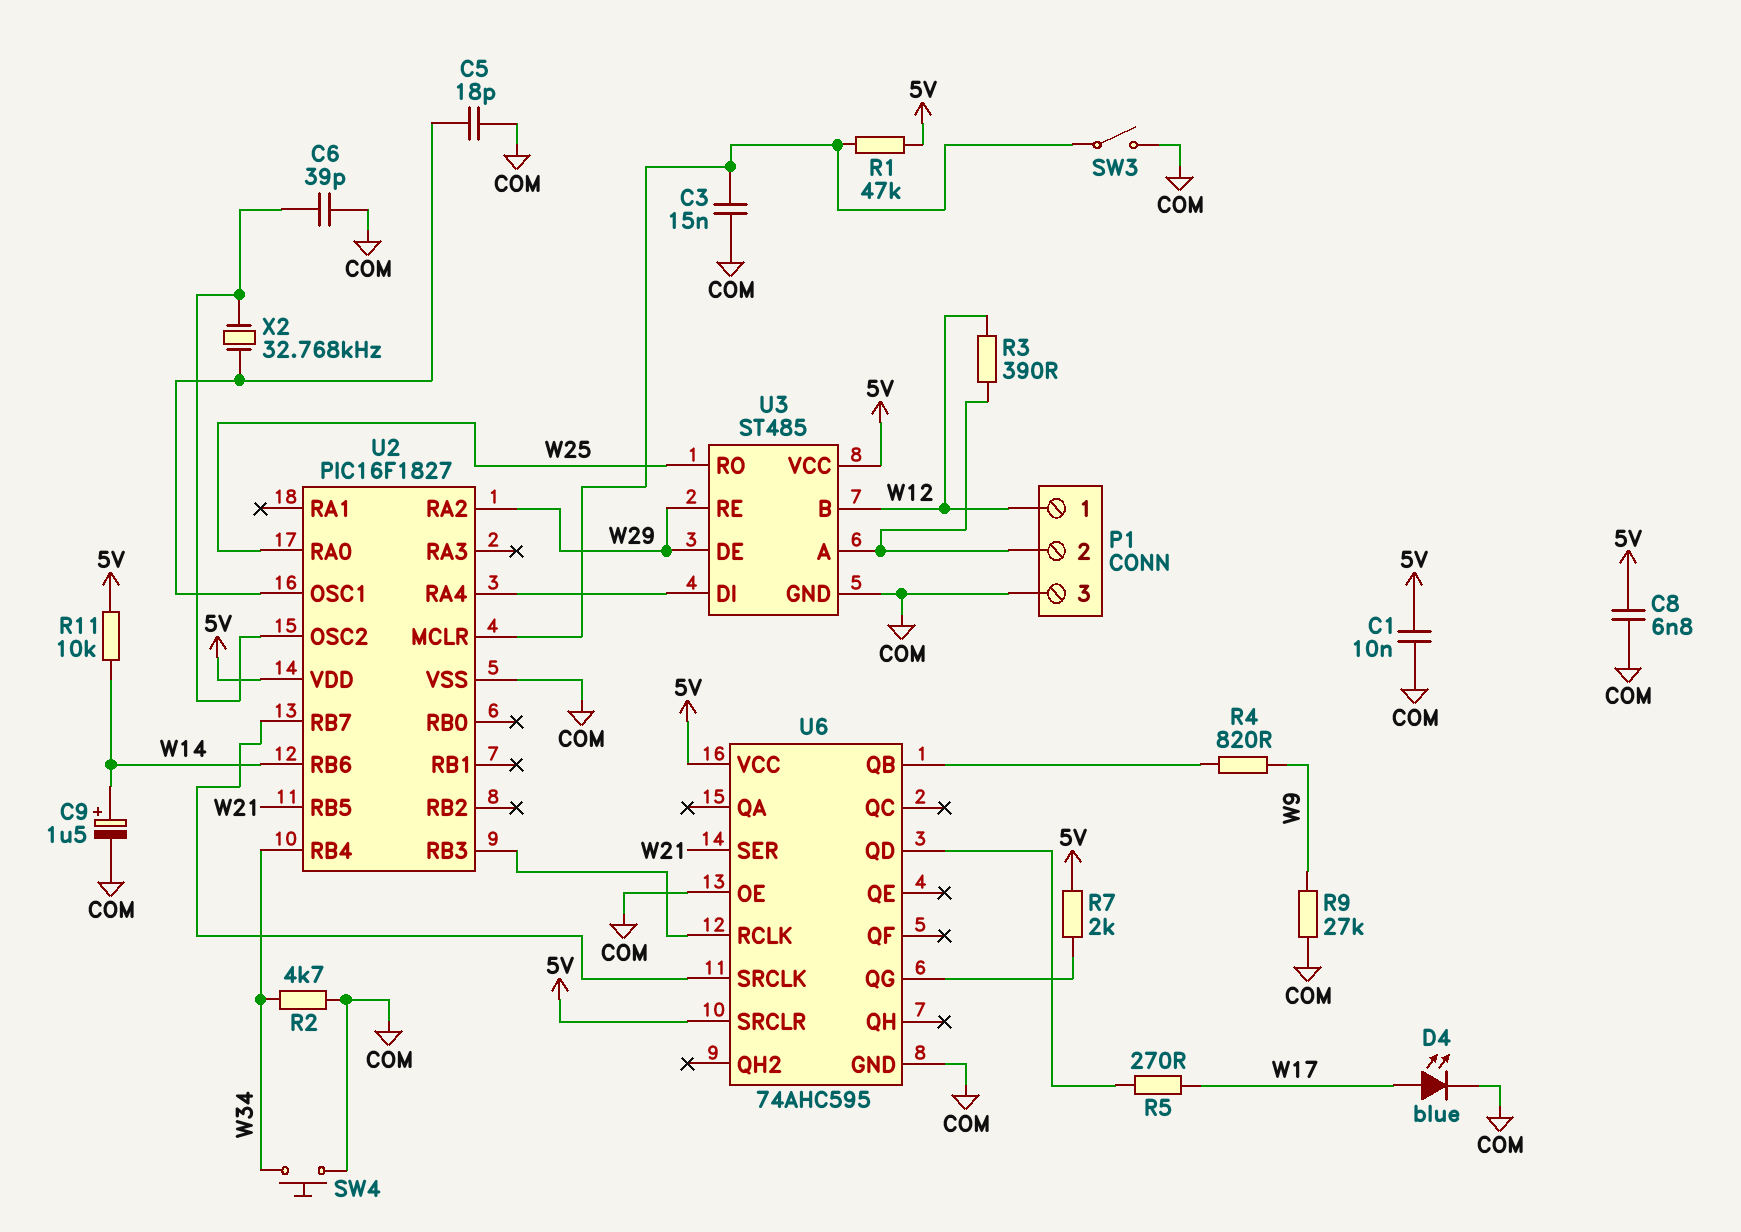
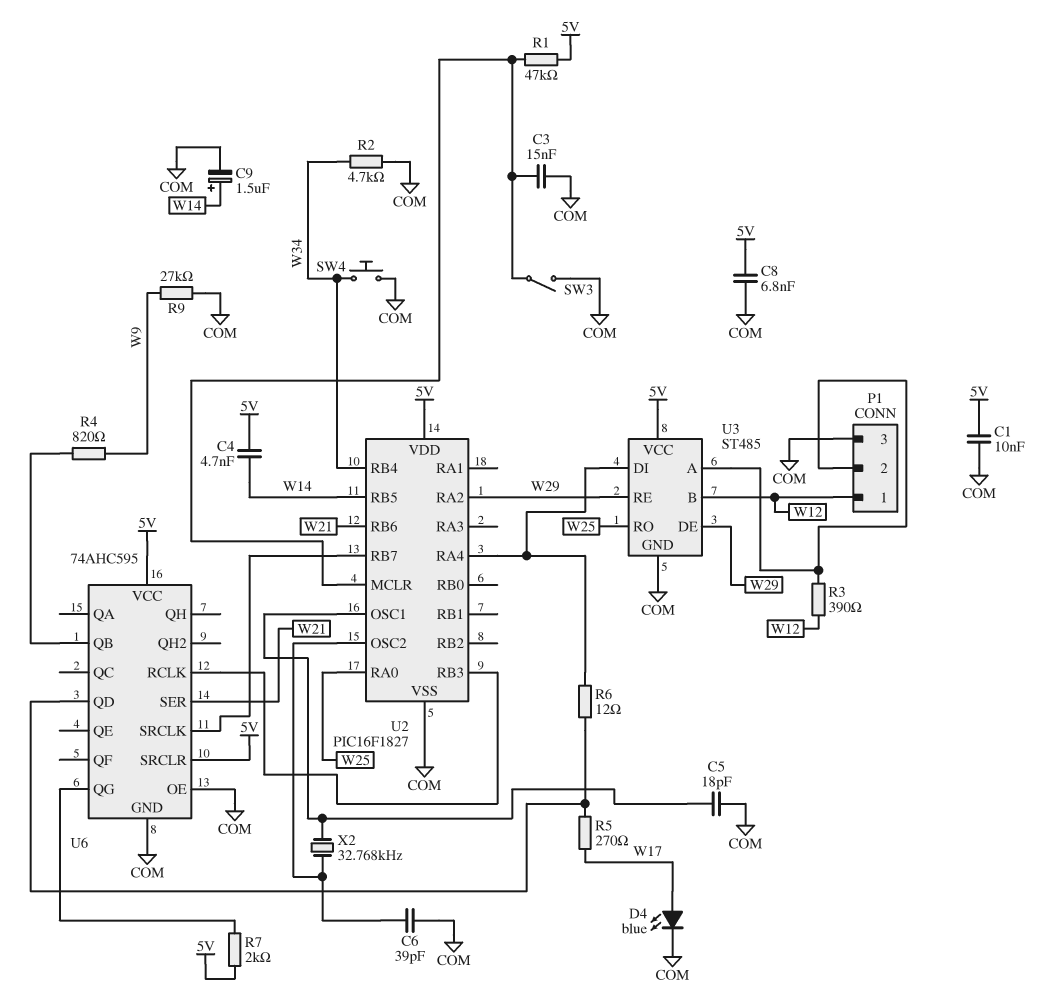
C4: none -> 4.7nF (5V, W14)
R6: none -> 12 (U2/RA4, U6/QD)
R11: 10k (5V, W14) -> none
U2 pin RB5: W21 -> W14
U2 pin RB6: W14 -> W21

